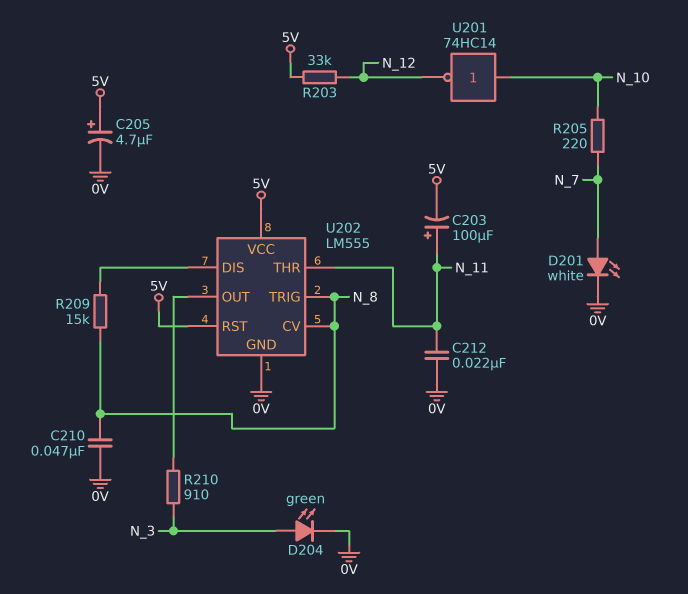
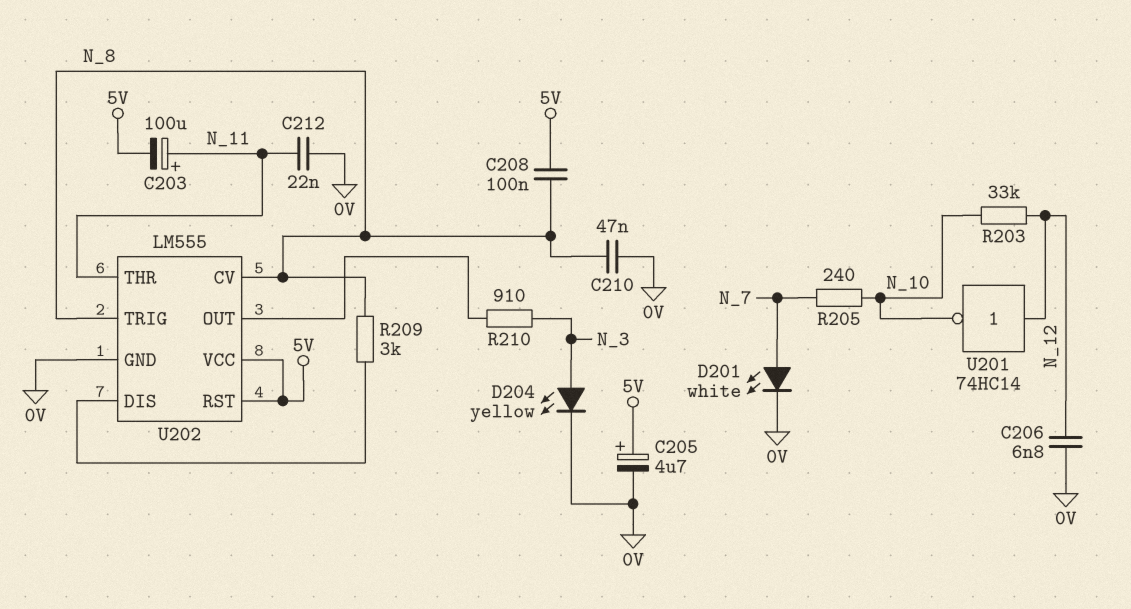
C206: none -> 6.8nF (0V, N_12)
C208: none -> 100nF (5V, N_8)
D204: LED green (A N_3, K 0V) -> LED yellow (A N_3, K 0V)
R203: 33k (5V, N_12) -> 33k (N_10, N_12)
R205: 220 (N_7, N_10) -> 240 (N_7, N_10)
R209: 15k (N_8, U202/DIS) -> 3k (N_8, U202/DIS)
U201: NOT 74HC14 (in N_10, out N_12) -> NOT 74HC14 (in N_12, out N_10)

